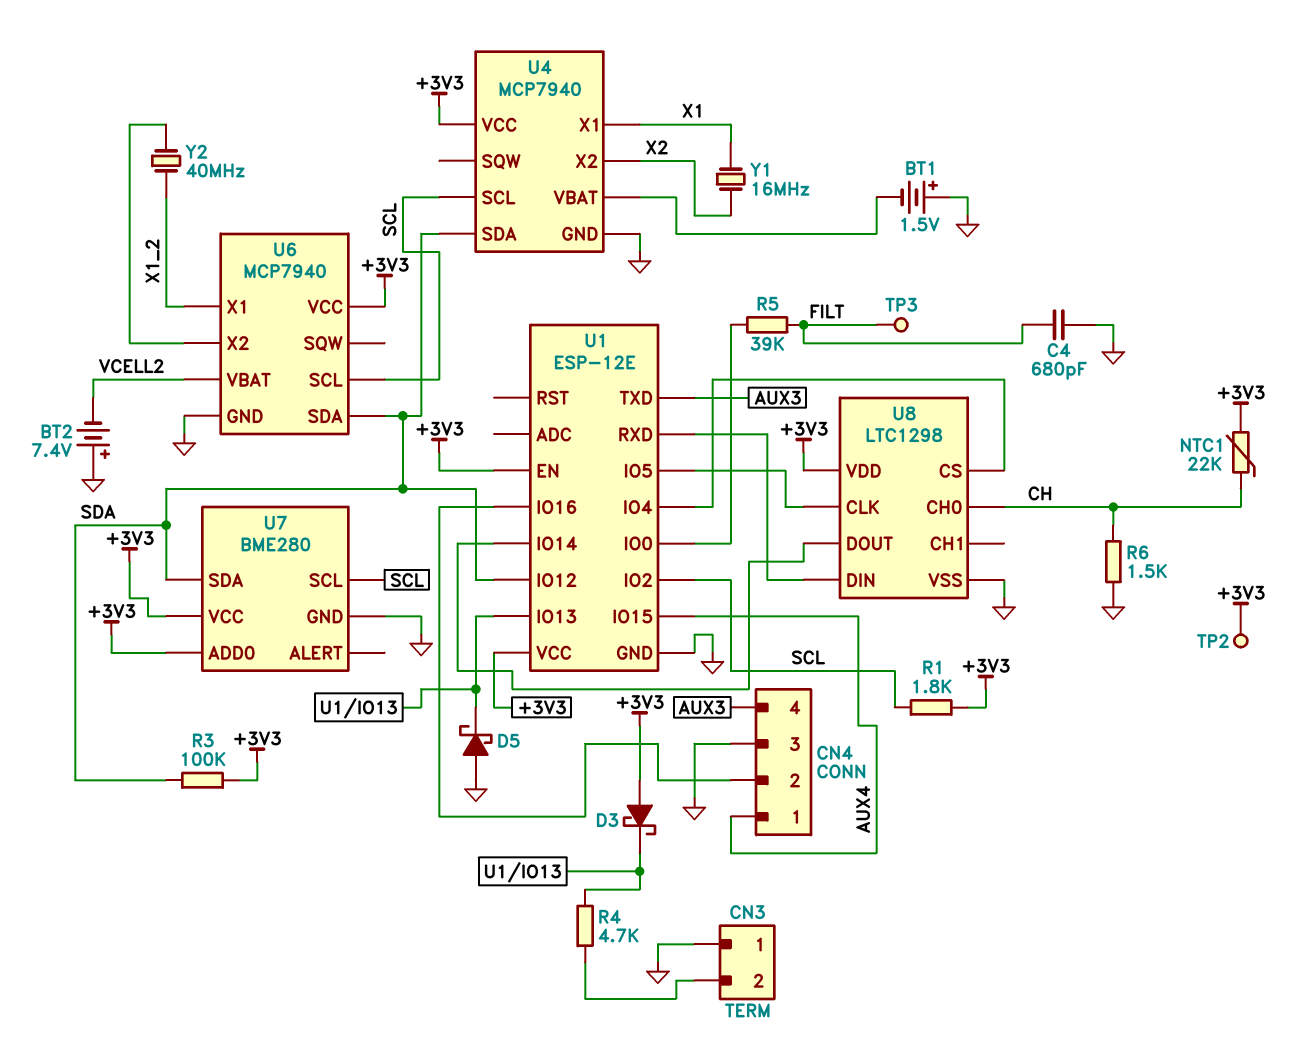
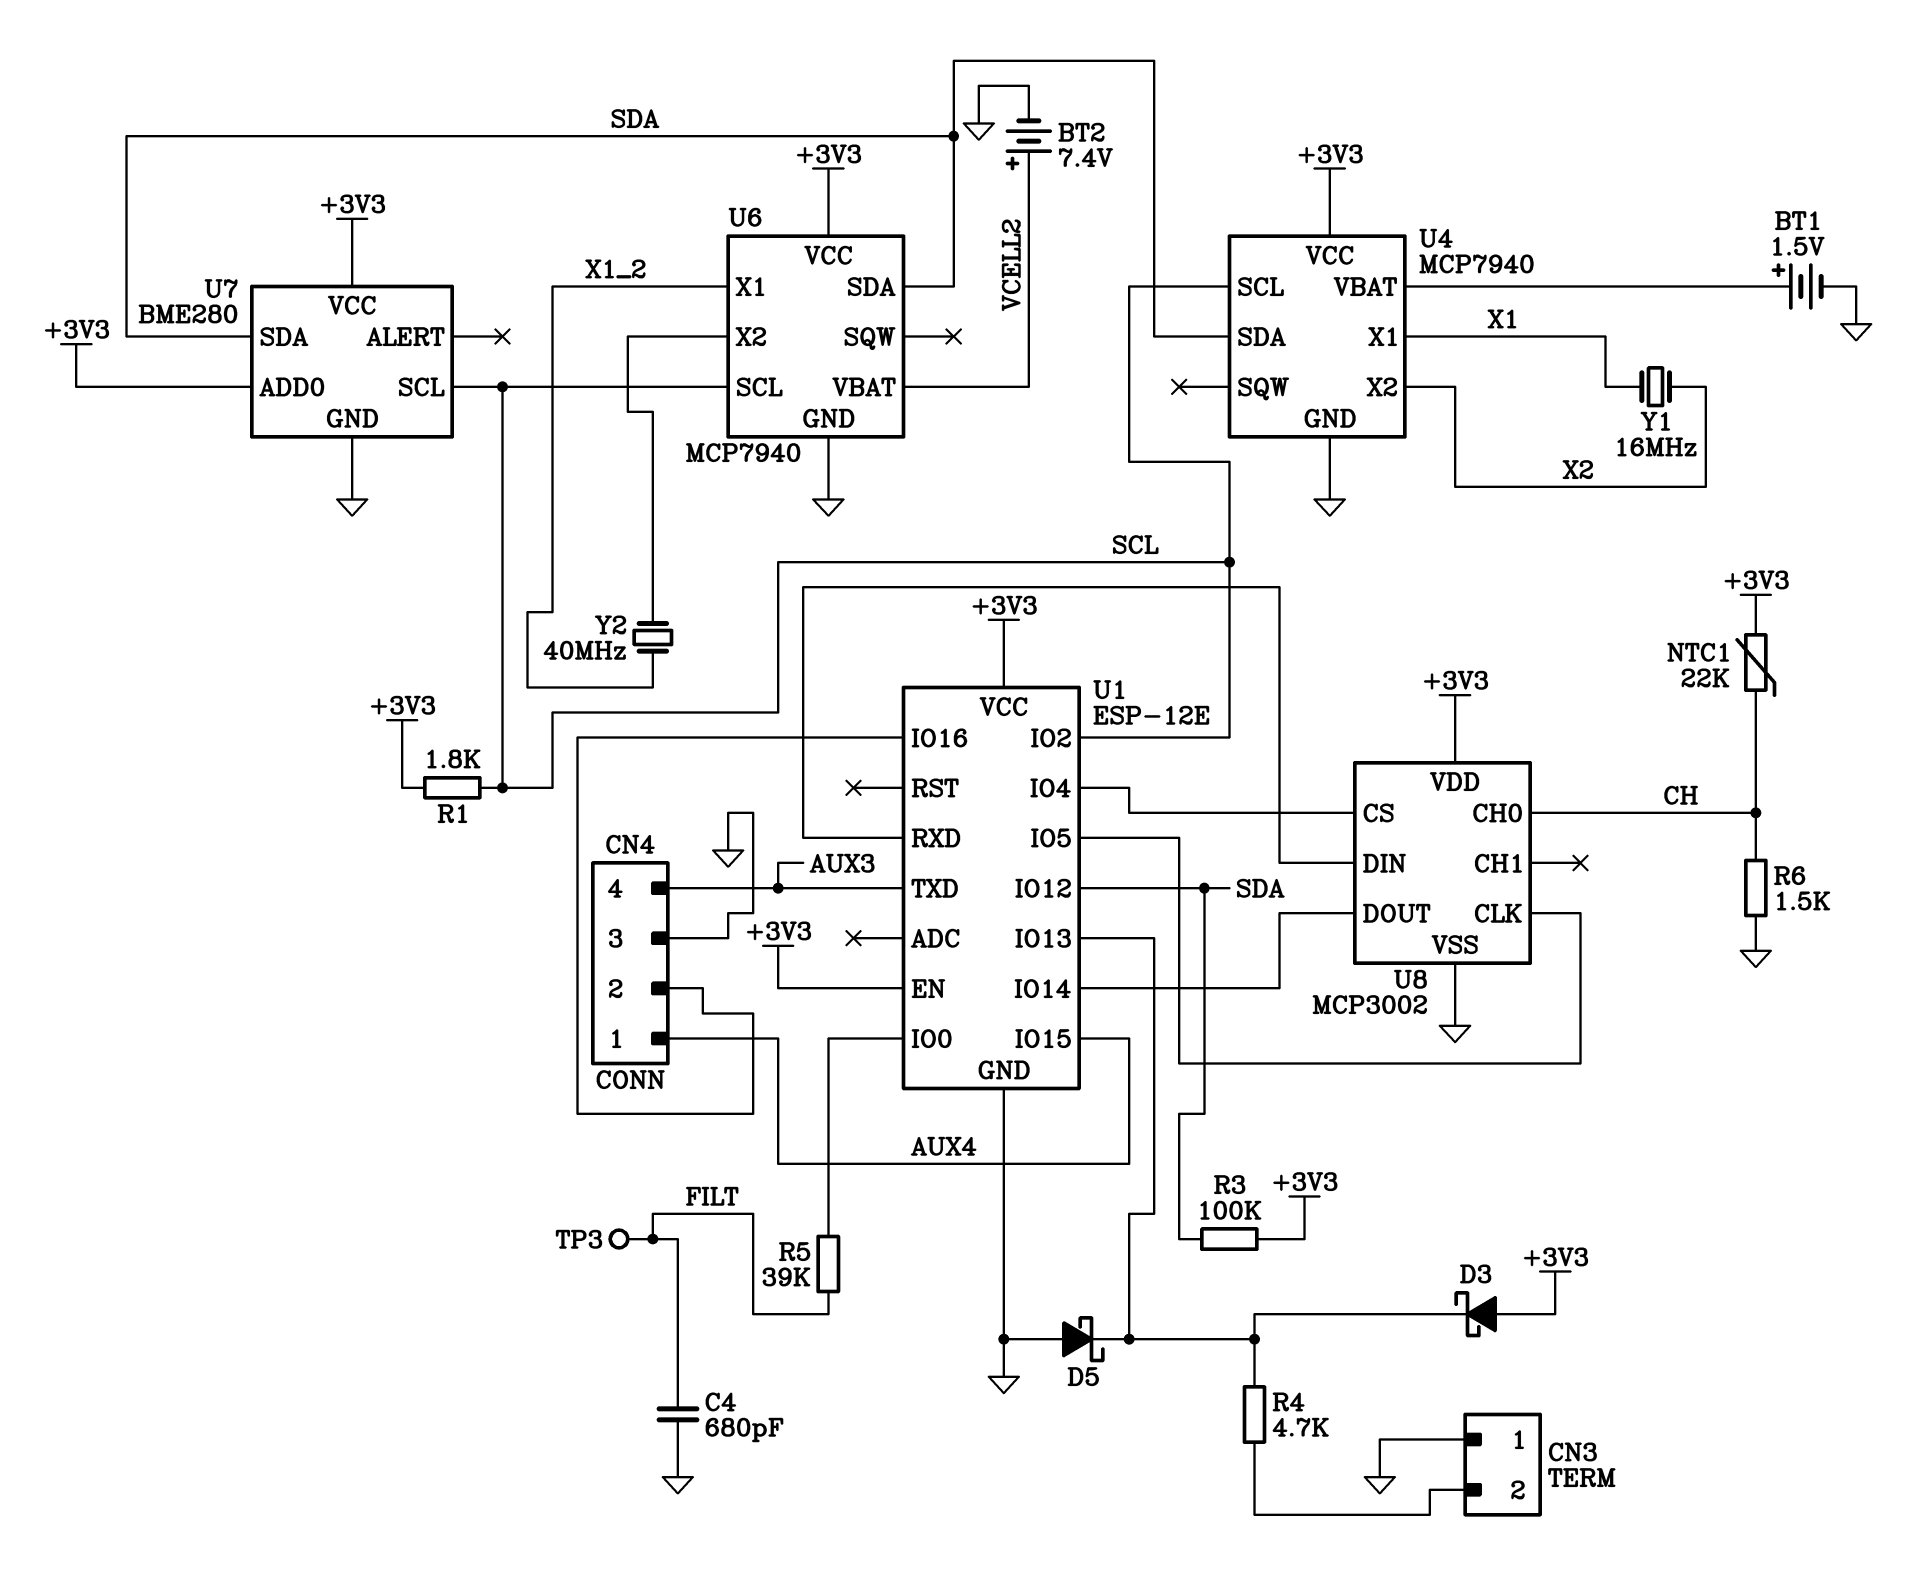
BT1: 1.5V (plus GND, minus U4/VBAT) -> 1.5V (plus U4/VBAT, minus GND)
BT2: 7.4V (plus GND, minus VCELL2) -> 7.4V (plus VCELL2, minus GND)
TP2: test point (+3V3) -> none
U8: LTC1298 -> MCP3002

